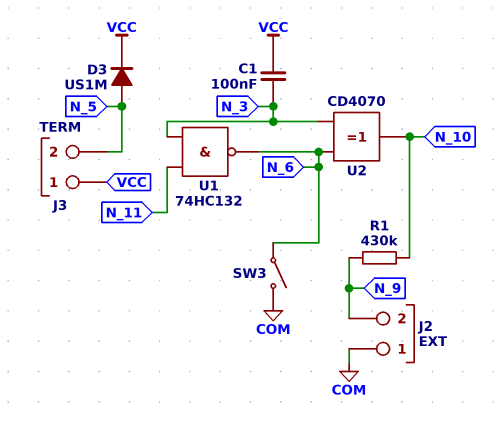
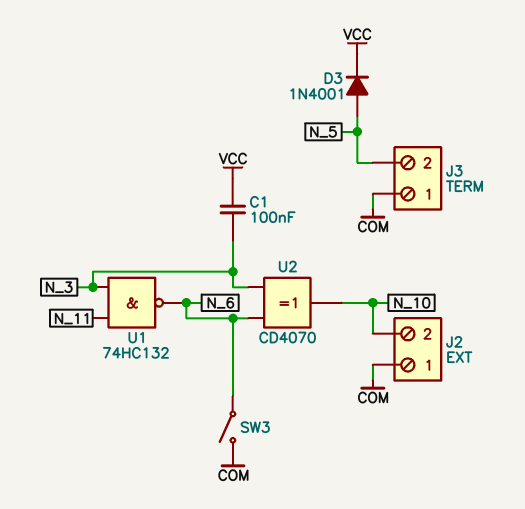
D3: diode US1M (A N_5, K VCC) -> diode 1N4001 (A N_5, K VCC)
J2 pin 2: N_9 -> N_10
J3 pin 1: VCC -> COM
R1: 430k (N_9, N_10) -> none

